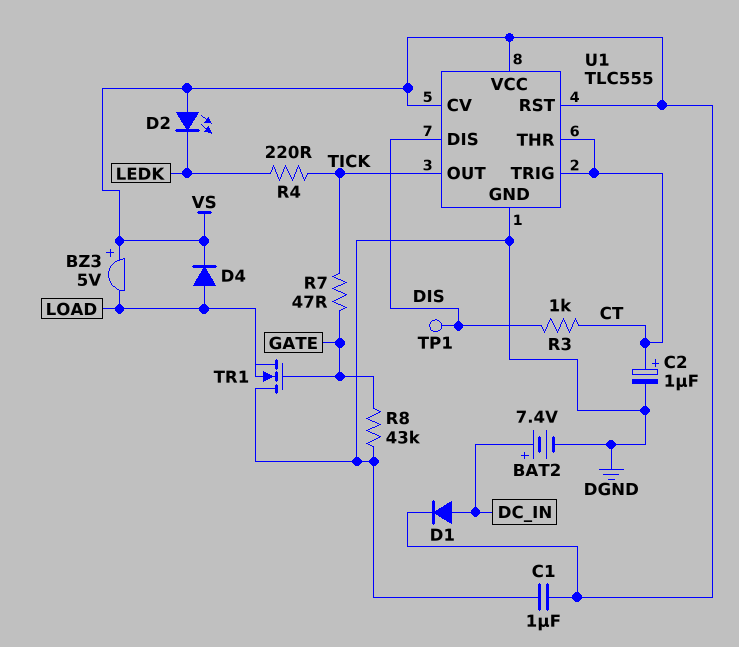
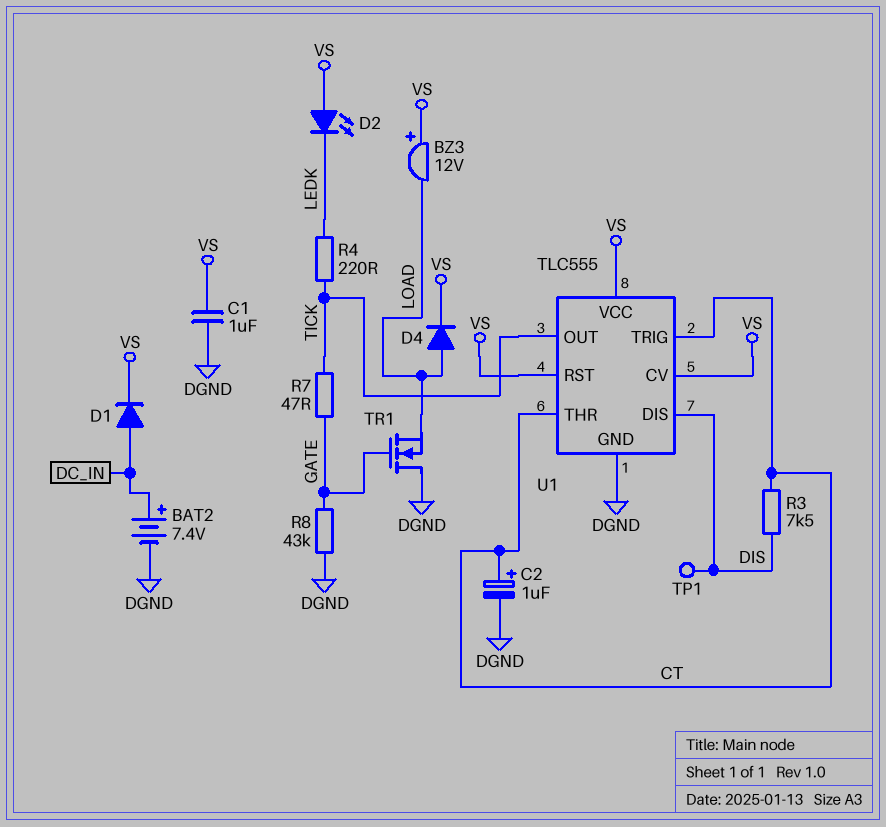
BZ3: buzzer 5V (plus VS, minus LOAD) -> buzzer 12V (plus VS, minus LOAD)
R3: 1k (CT, DIS) -> 7.5k (CT, DIS)

